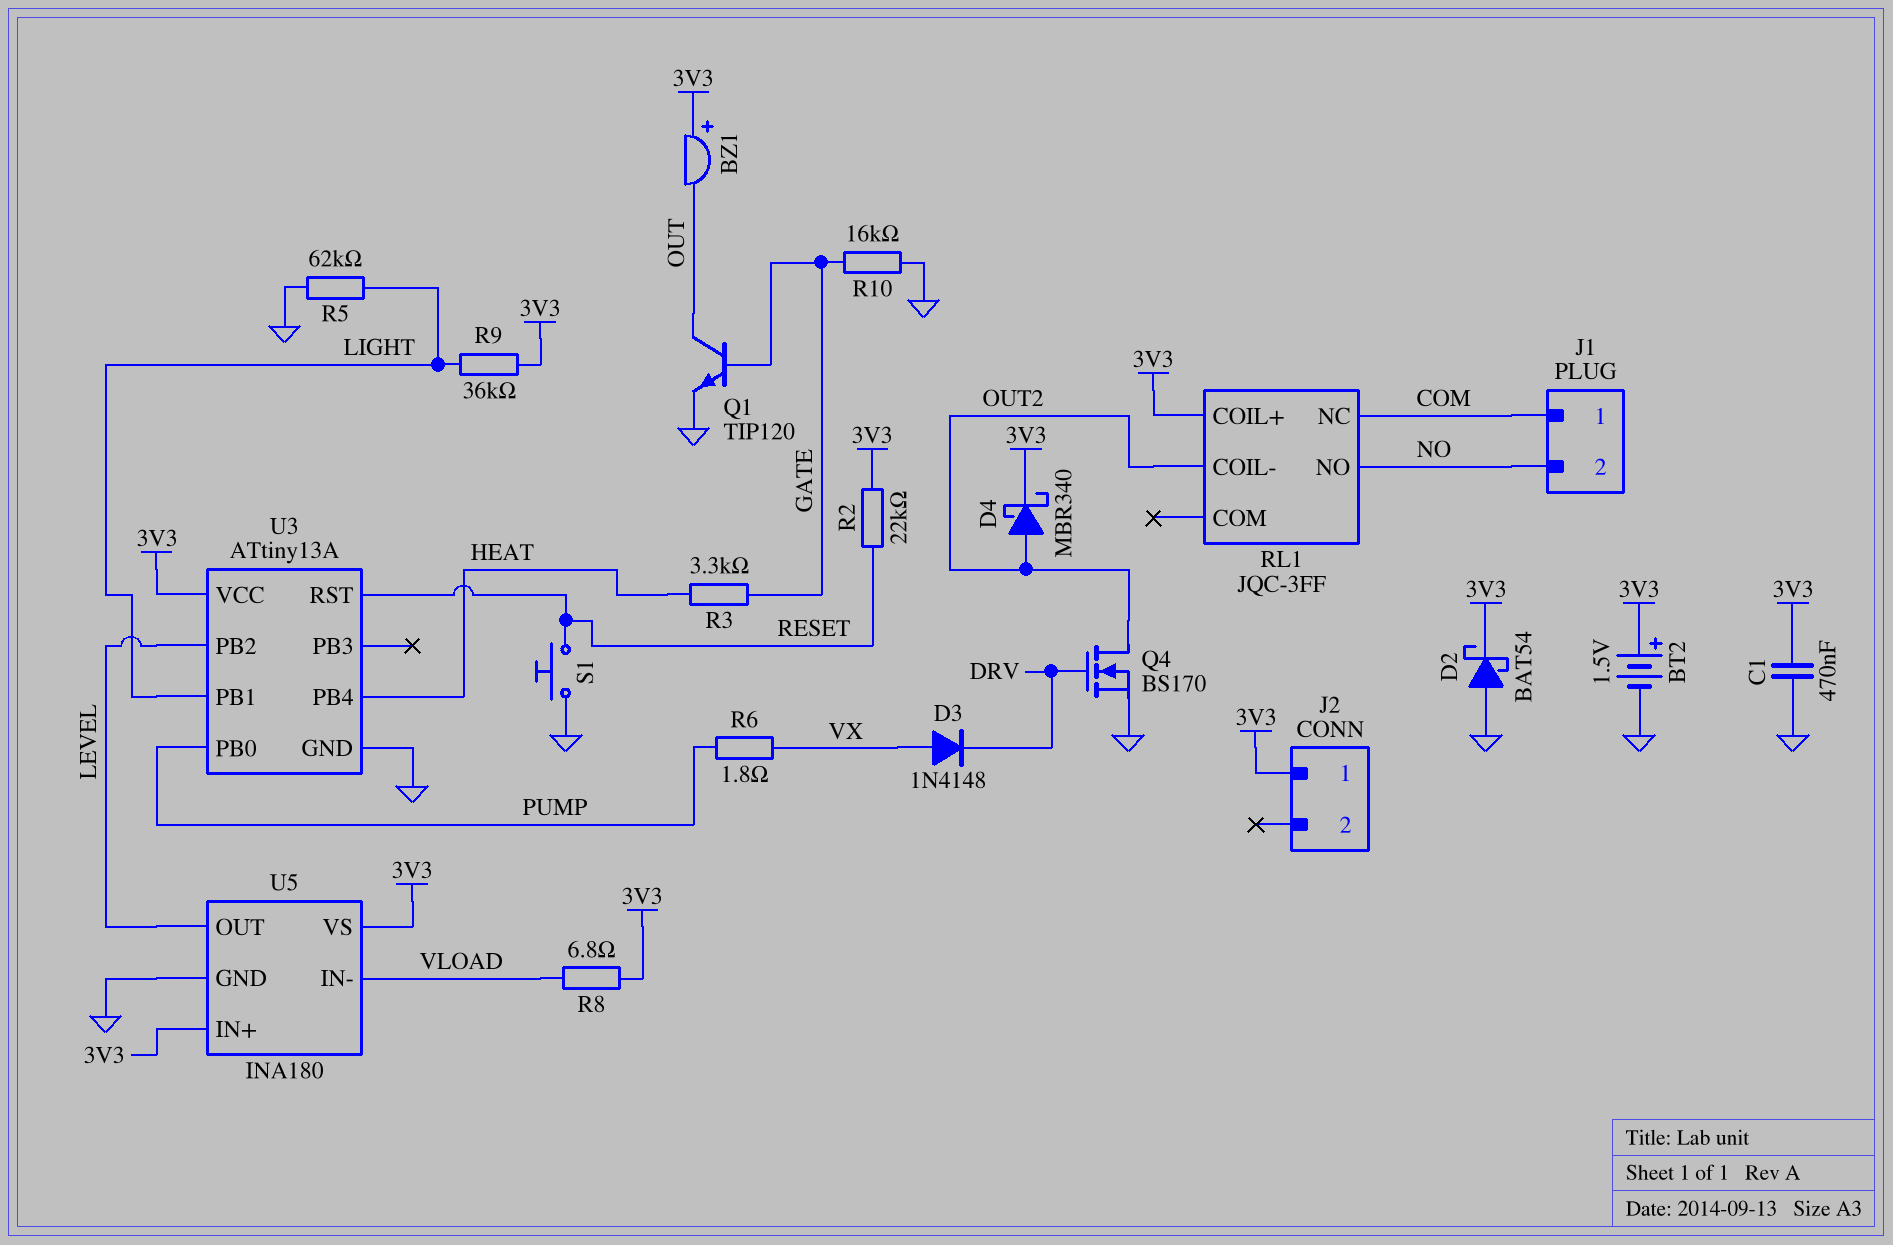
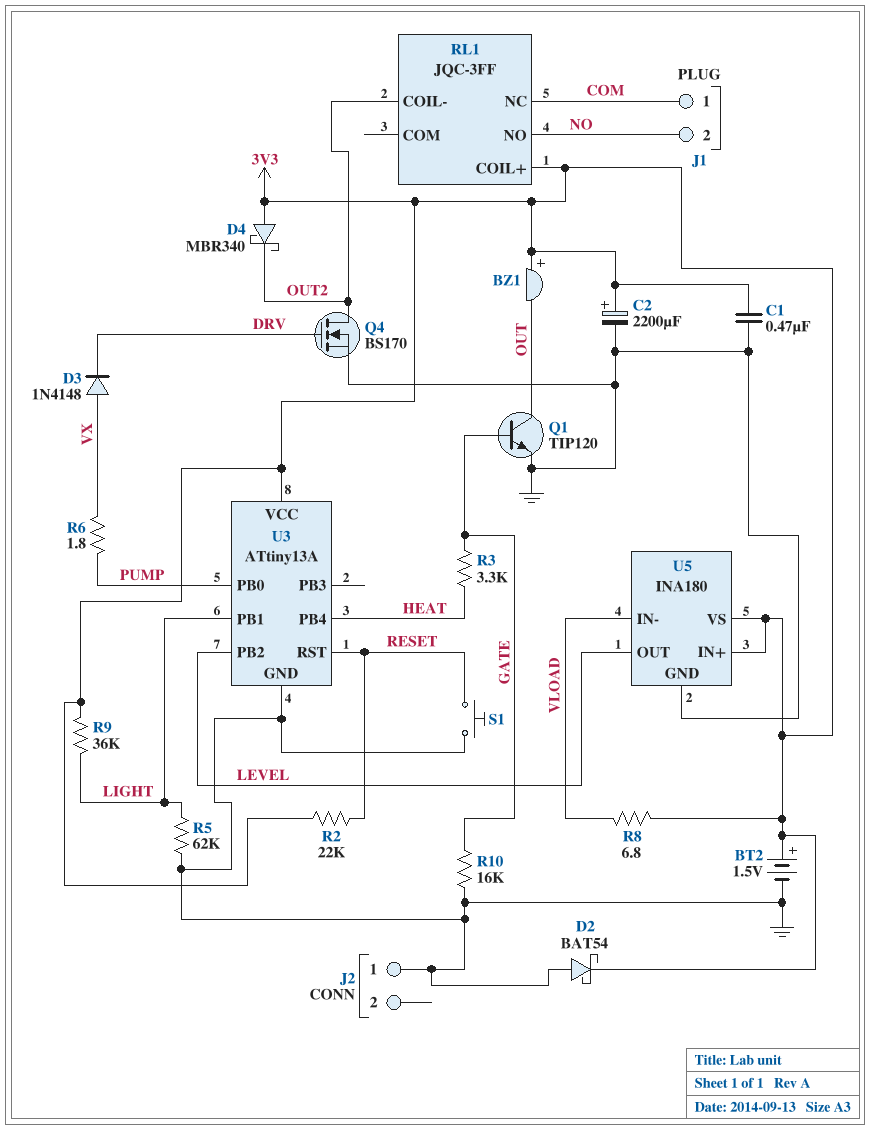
C2: none -> 2200uF (plus 3V3, minus GND)
D4: schottky MBR340 (A OUT2, K 3V3) -> schottky MBR340 (A 3V3, K OUT2)
J2 pin 1: 3V3 -> GND

